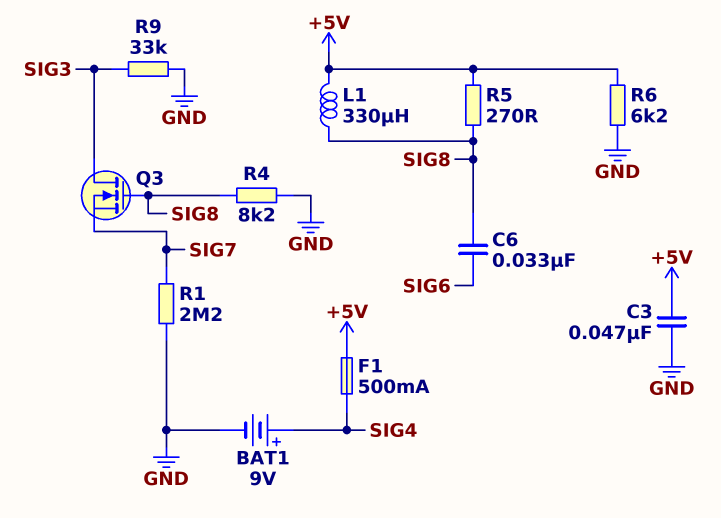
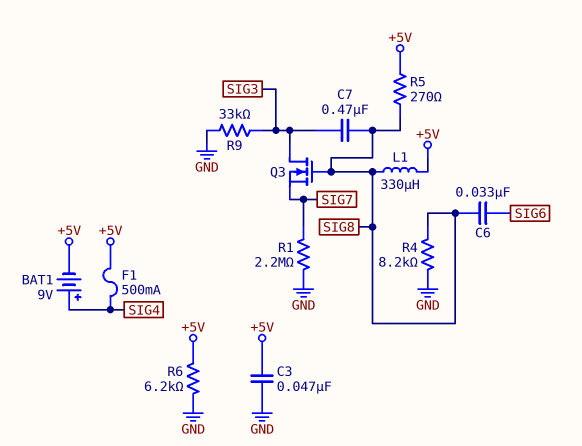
BAT1: 9V (plus SIG4, minus GND) -> 9V (plus SIG4, minus +5V)
C7: none -> 470nF (SIG3, SIG8)

